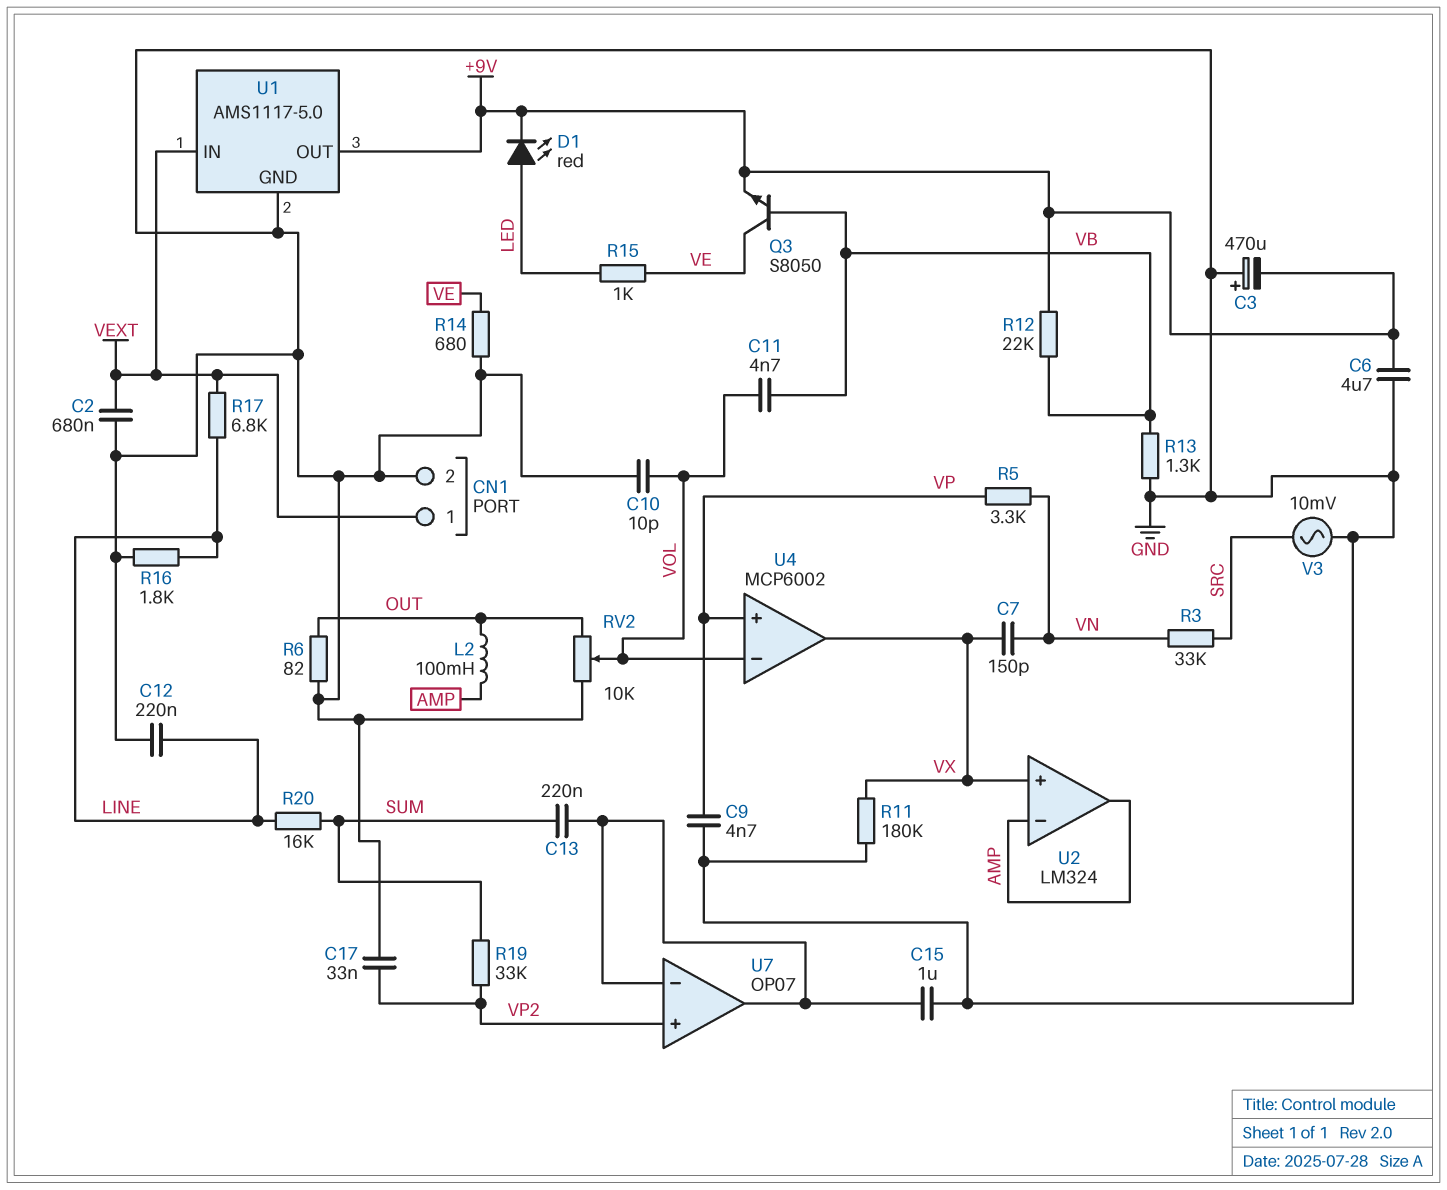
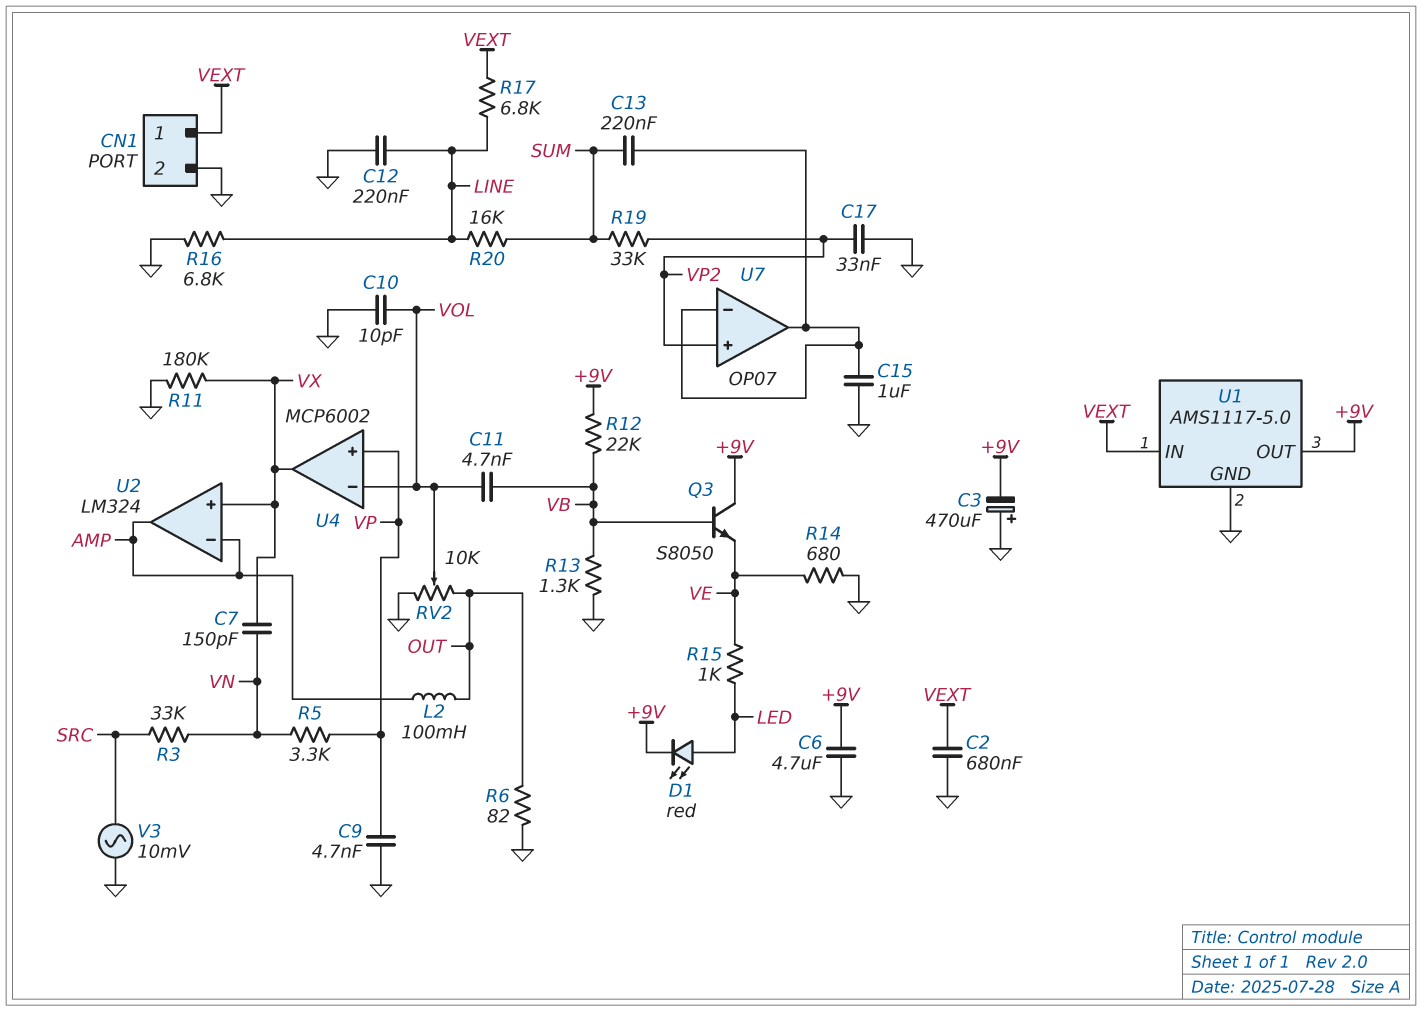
Q3: NPN S8050 (B VB, C VE, E +9V) -> NPN S8050 (B VB, C +9V, E VE)
R16: 1.8k (GND, LINE) -> 6.8k (GND, LINE)

